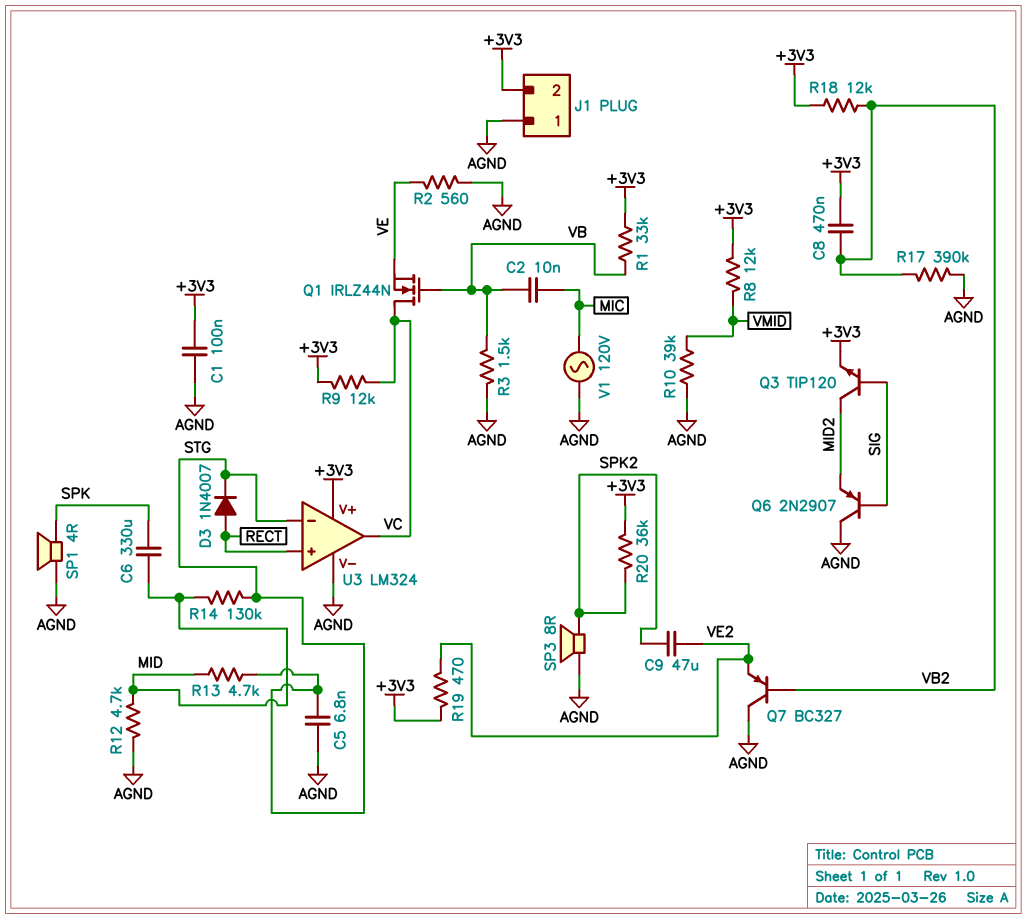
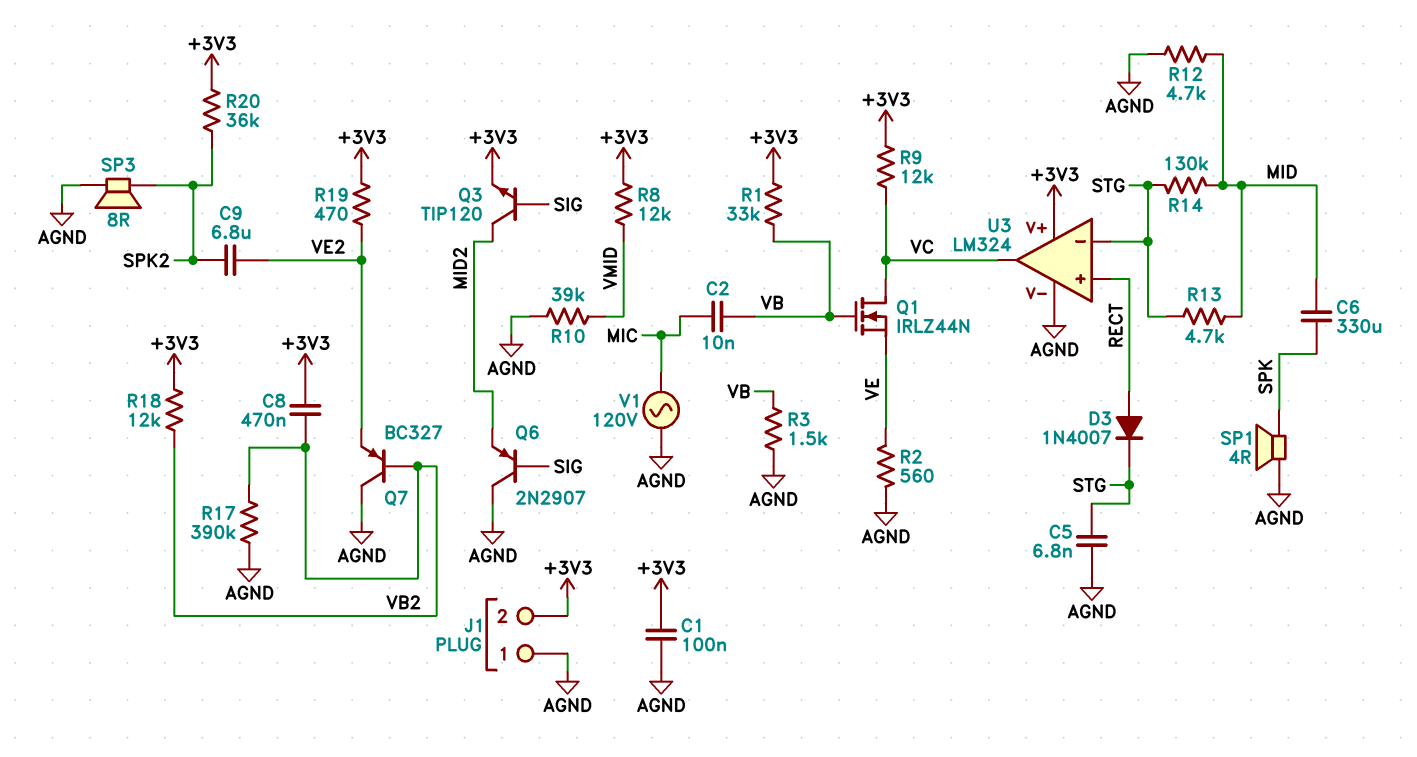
C9: 47uF (SPK2, VE2) -> 6.8uF (SPK2, VE2)

